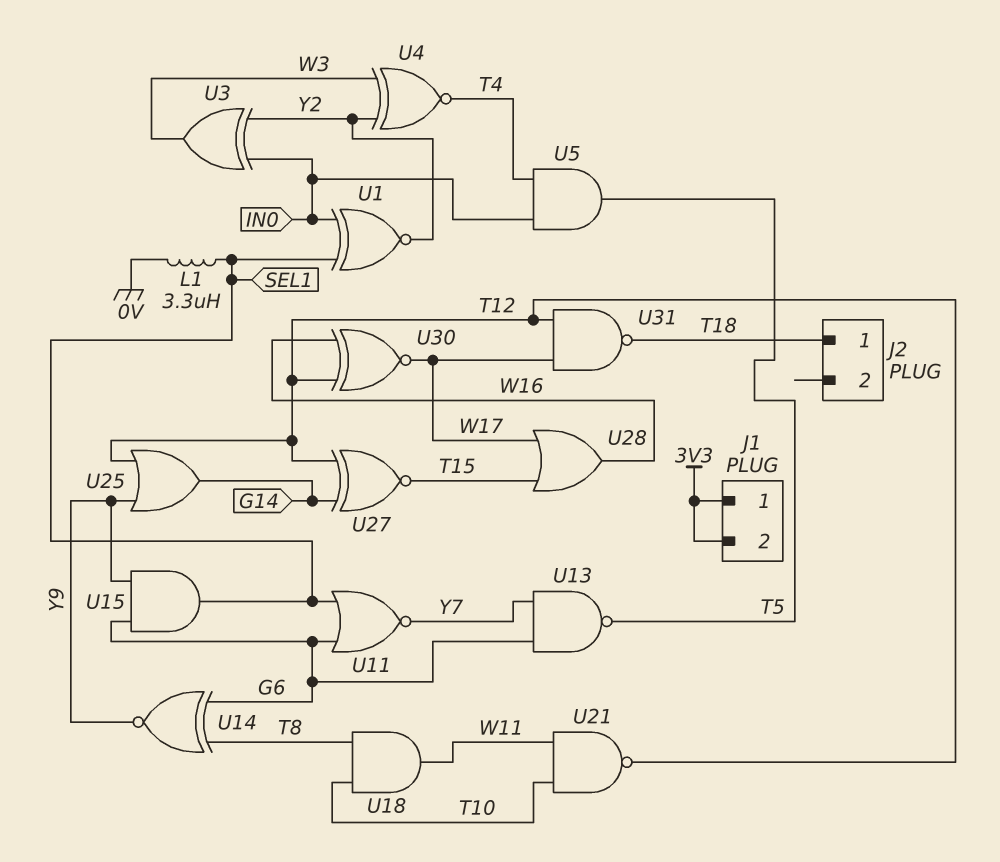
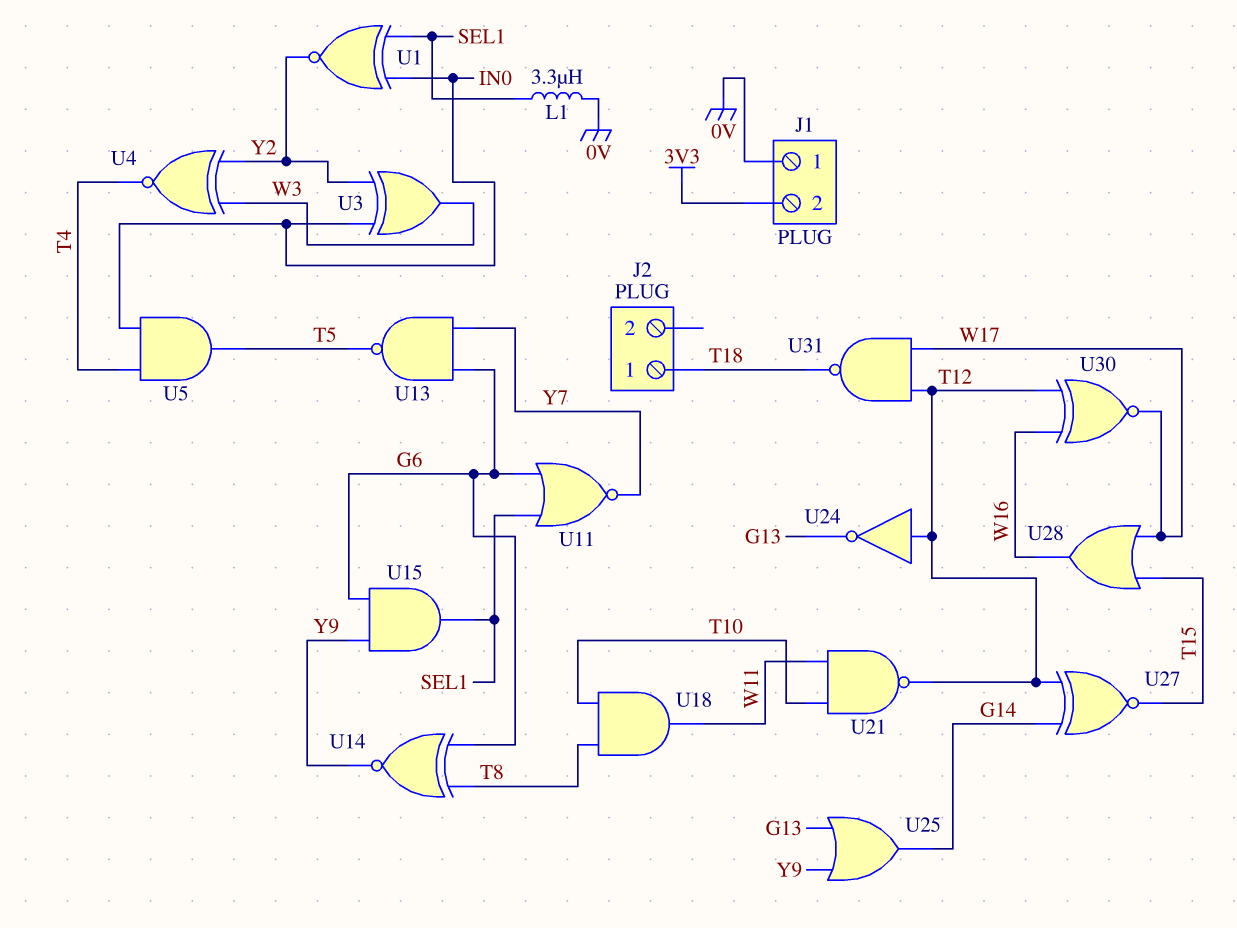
J1 pin 1: 3V3 -> 0V
U24: none -> NOT (in T12, out G13)
U25: OR (in T12, in Y9, out G14) -> OR (in G13, in Y9, out G14)

